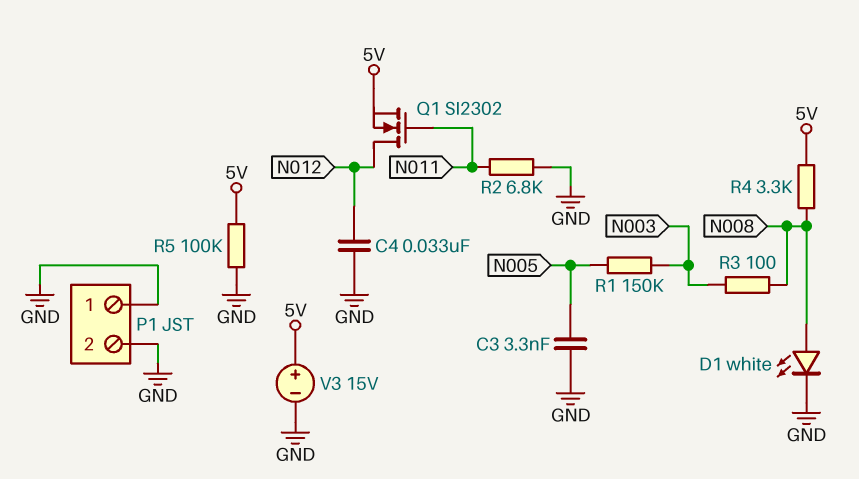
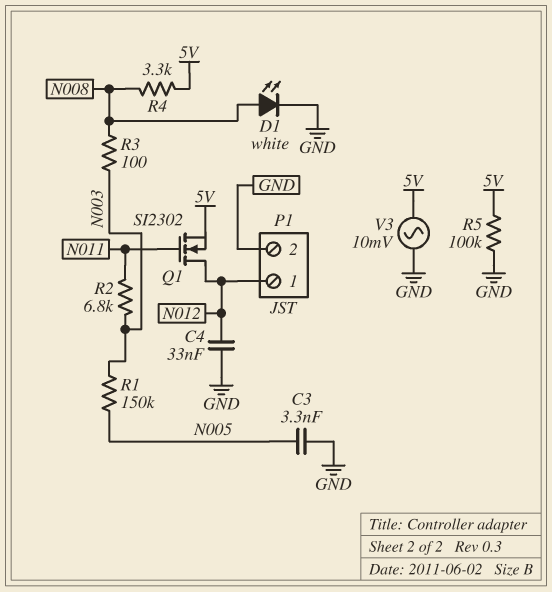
P1 pin 1: GND -> N012
R2: 6.8k (GND, N011) -> 6.8k (N003, N011)
V3: 15V (plus 5V, minus GND) -> AC 10mV (5V, GND)

